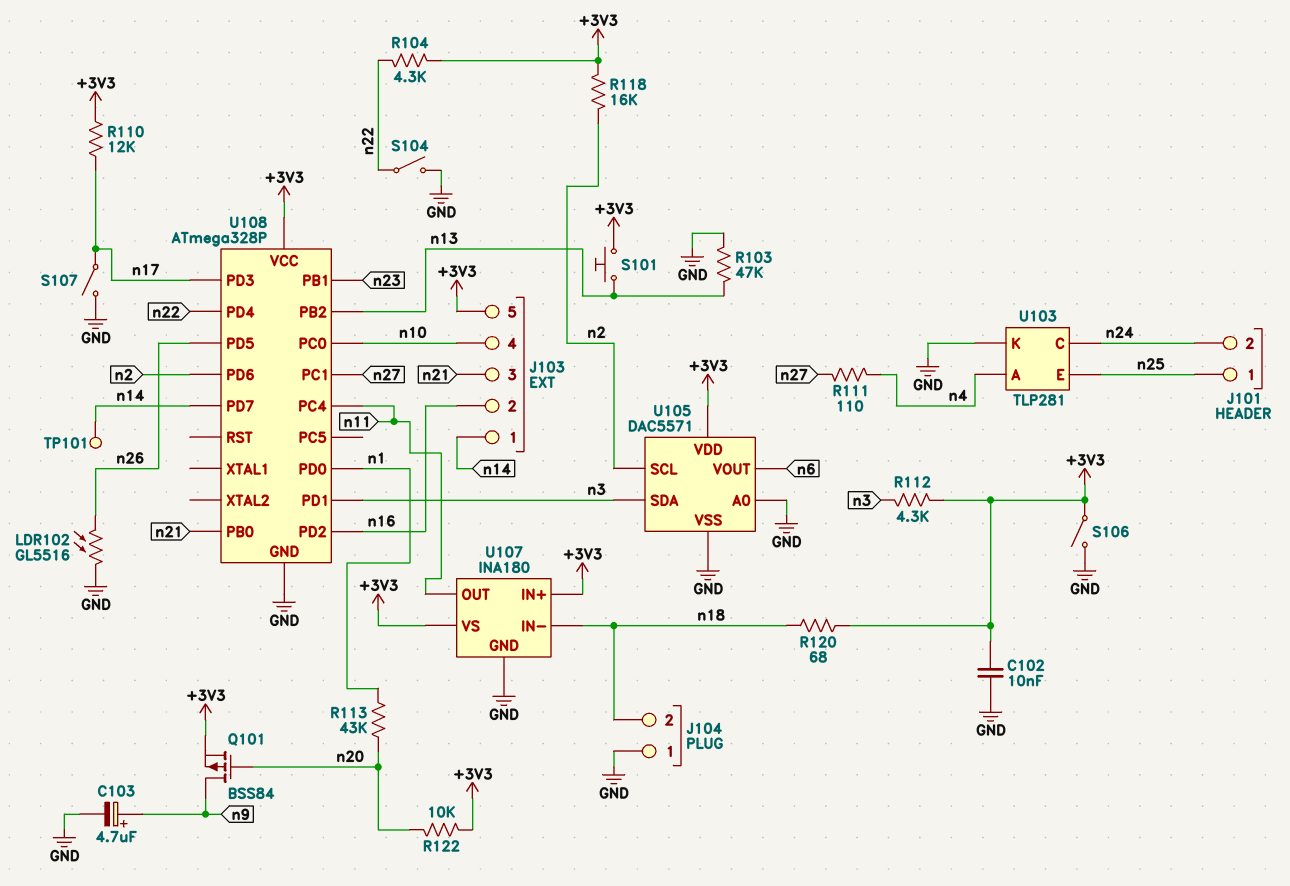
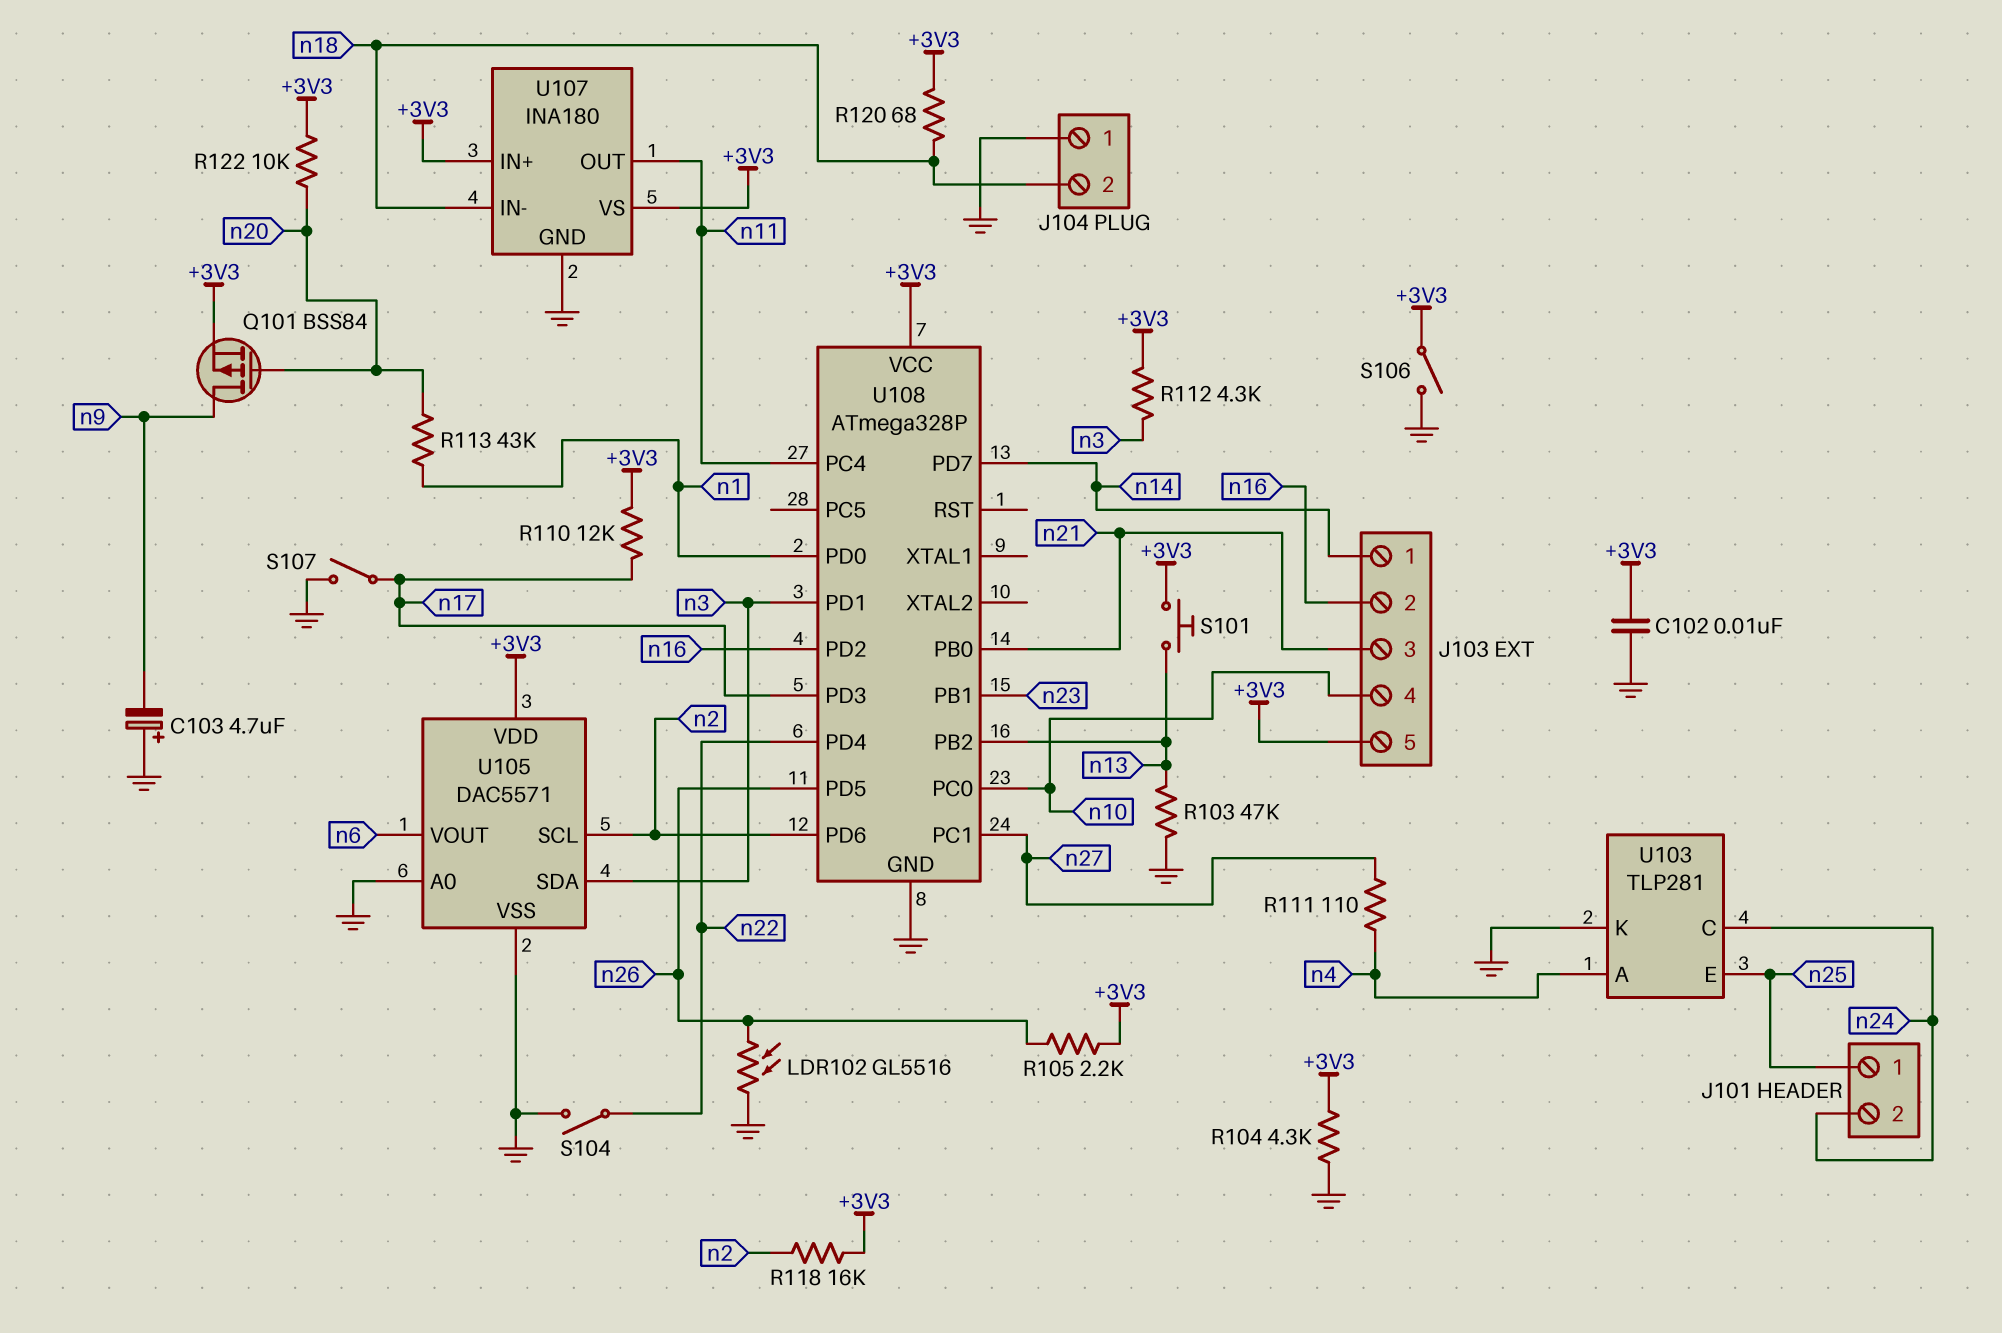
C103: 4.7uF (plus n9, minus GND) -> 4.7uF (plus GND, minus n9)
R104: 4.3k (+3V3, n22) -> 4.3k (+3V3, GND)
R105: none -> 2.2k (+3V3, n26)
TP101: test point (n14) -> none

